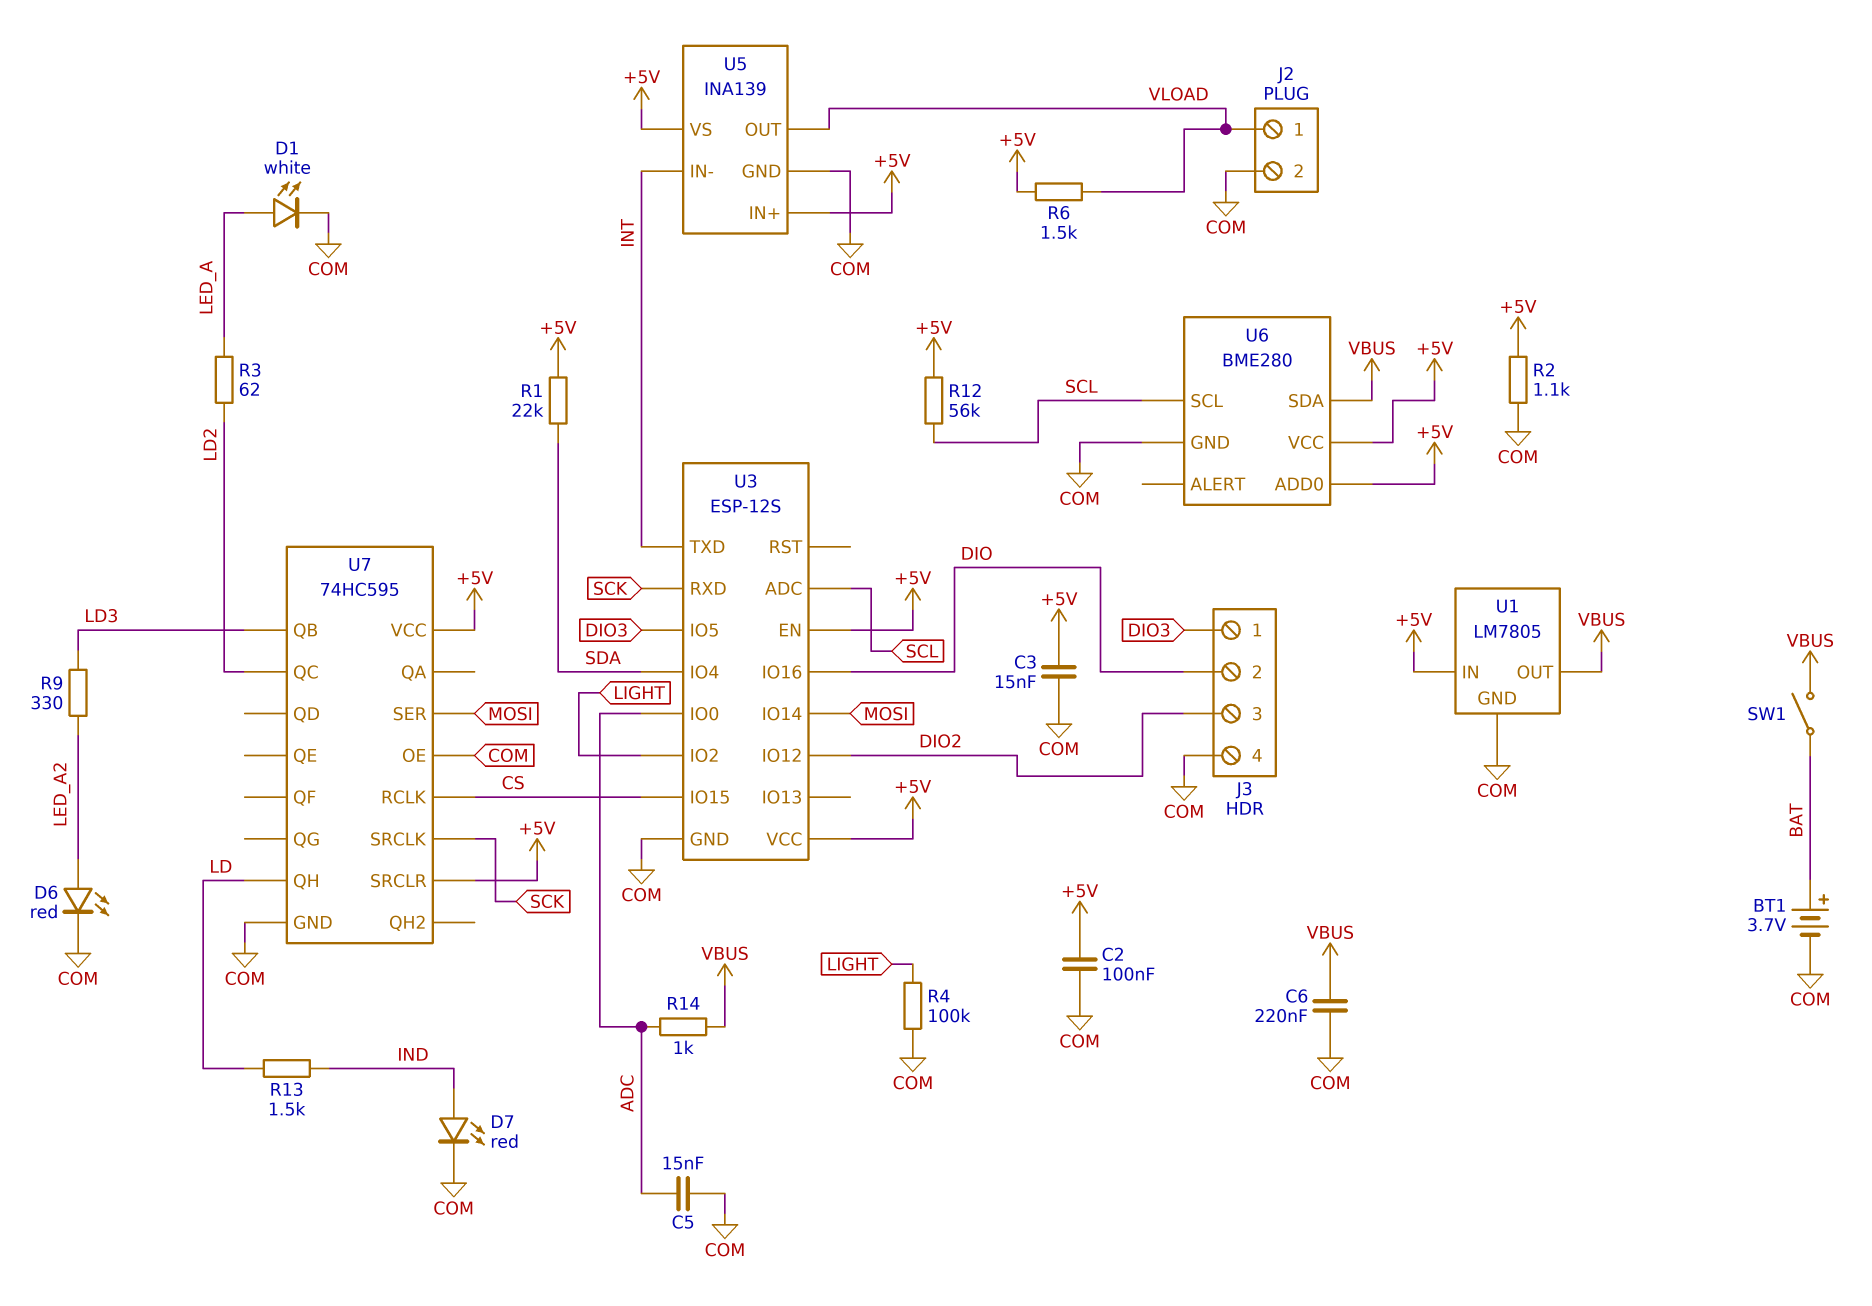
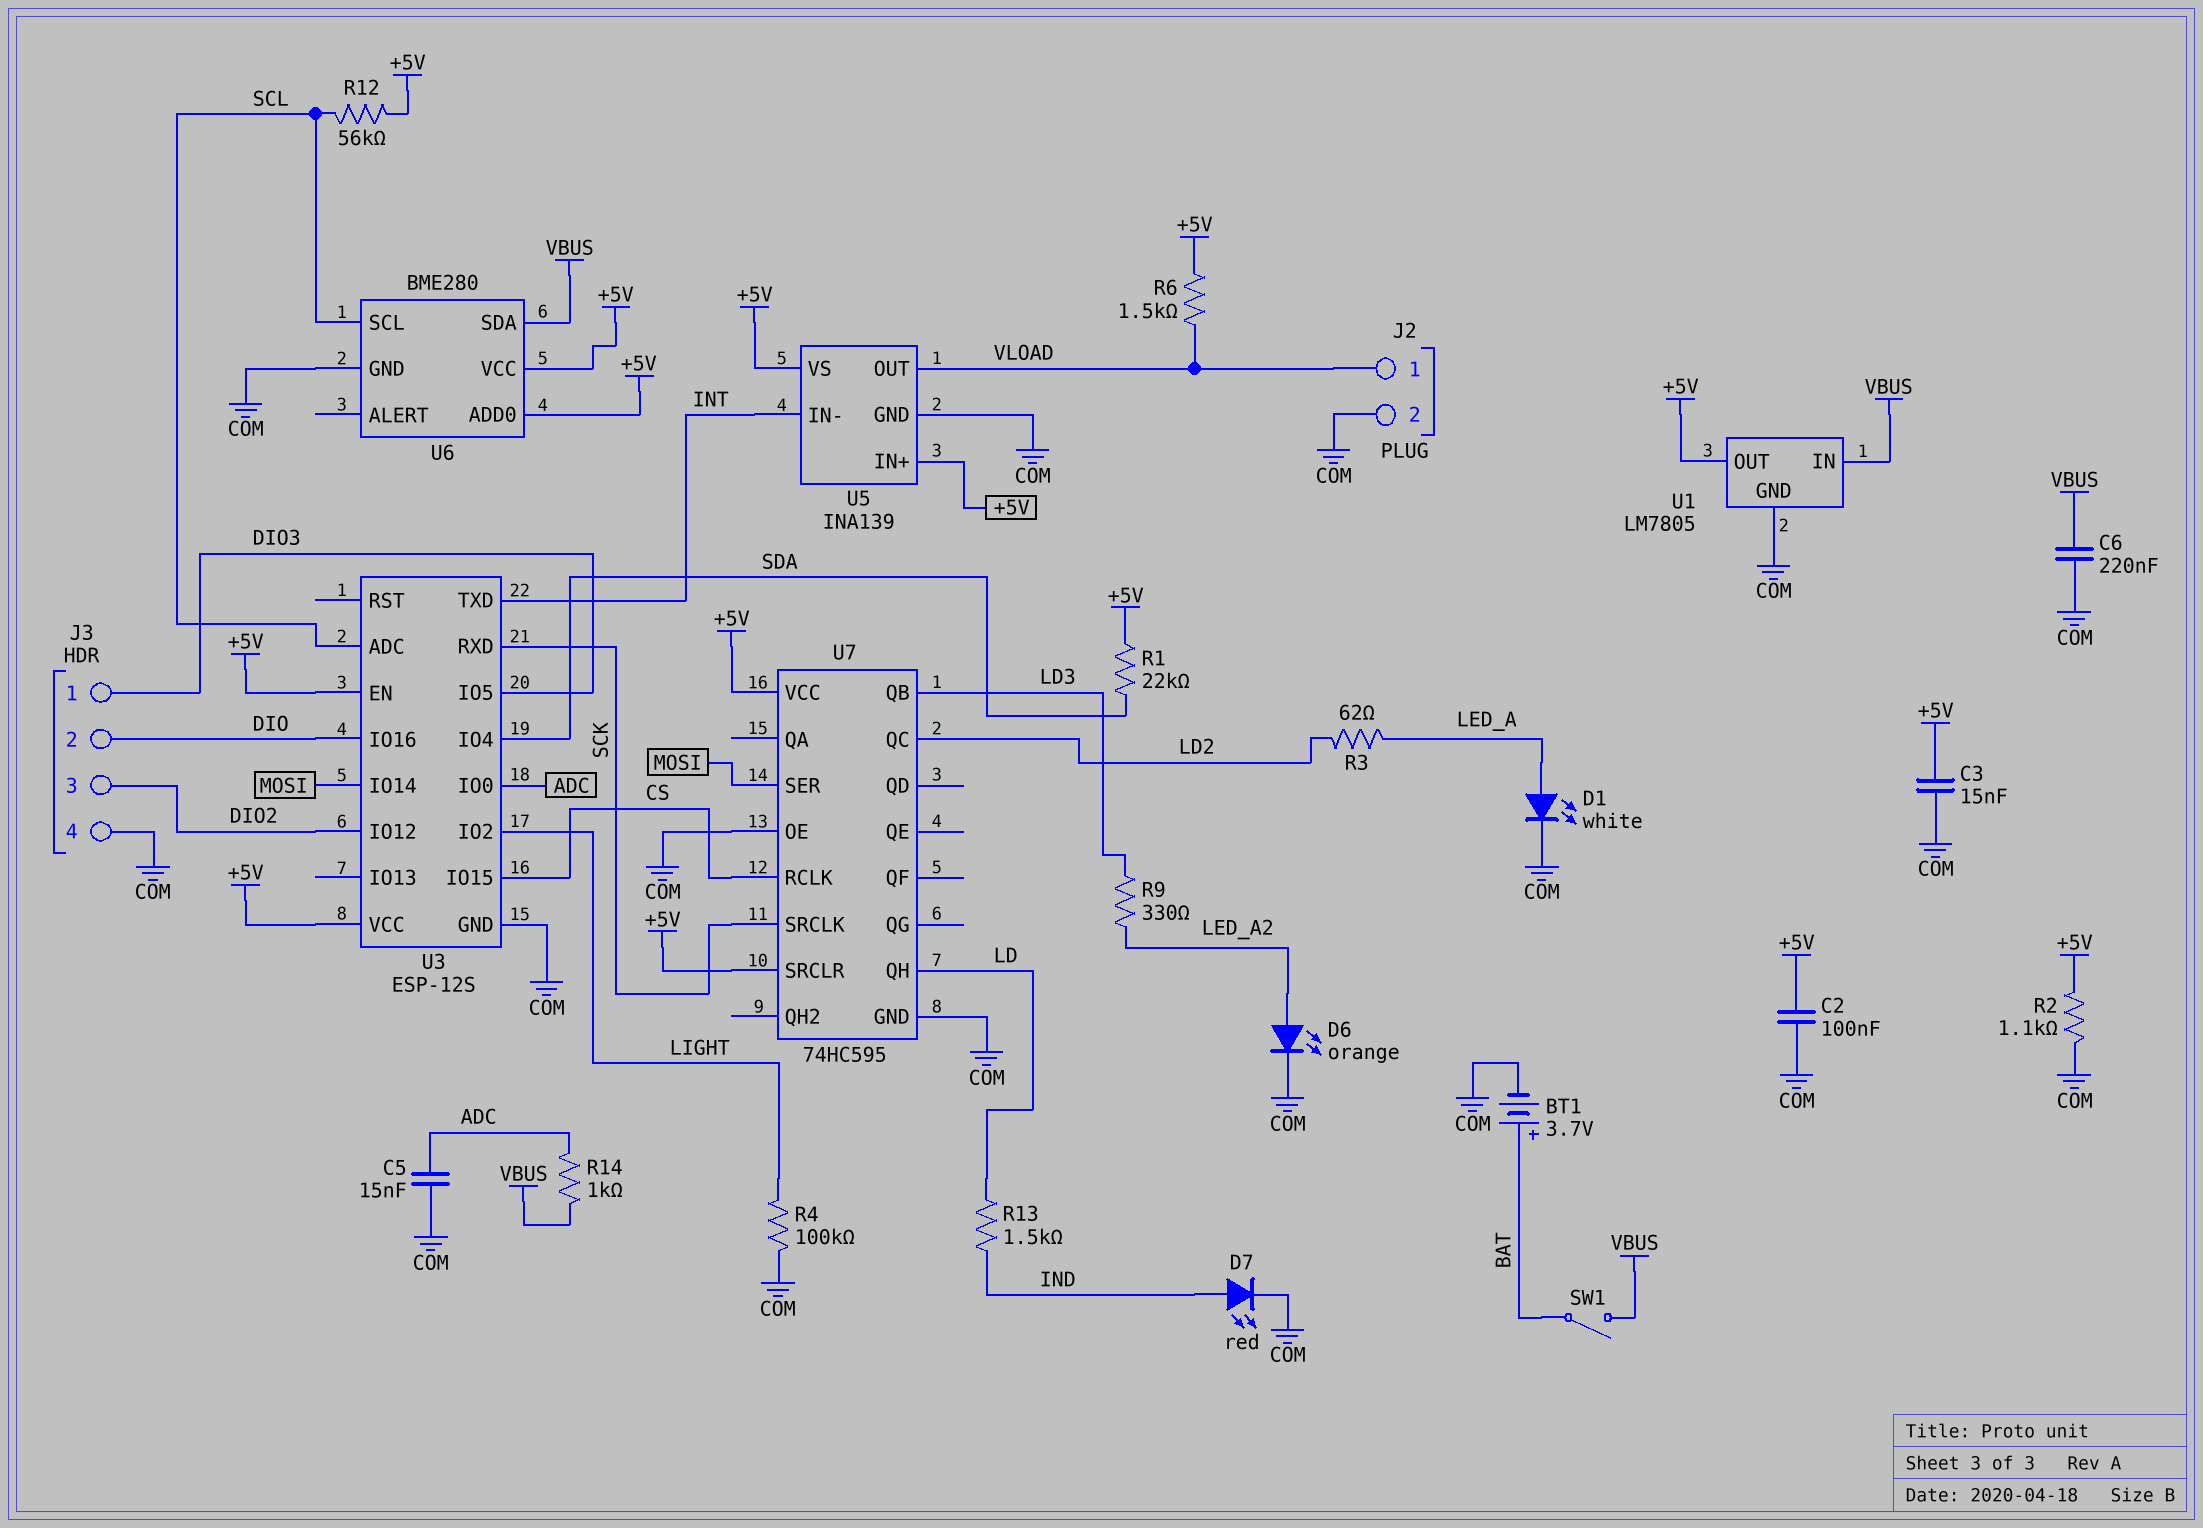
D6: LED red (A LED_A2, K COM) -> LED orange (A LED_A2, K COM)
U1 pin IN: +5V -> VBUS
U1 pin OUT: VBUS -> +5V

